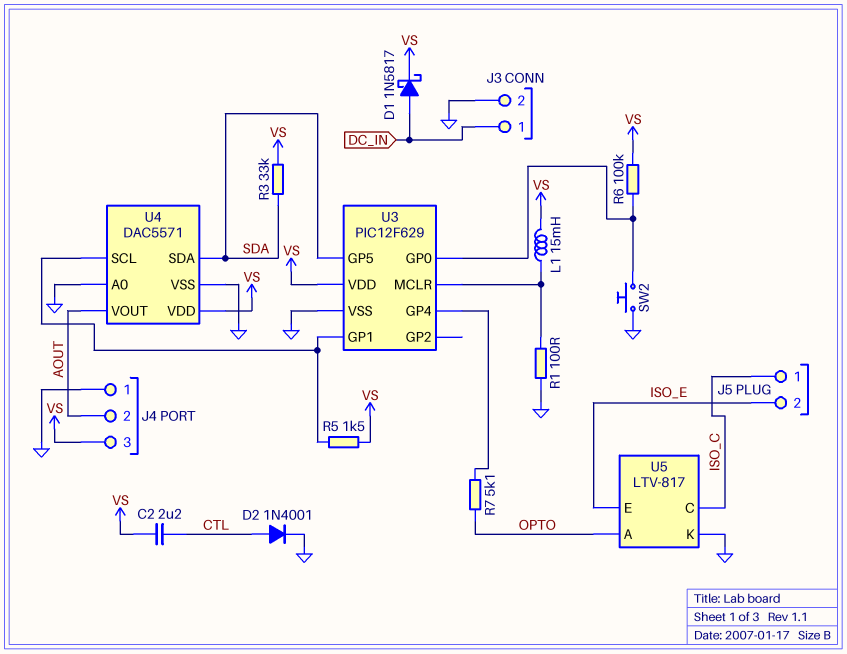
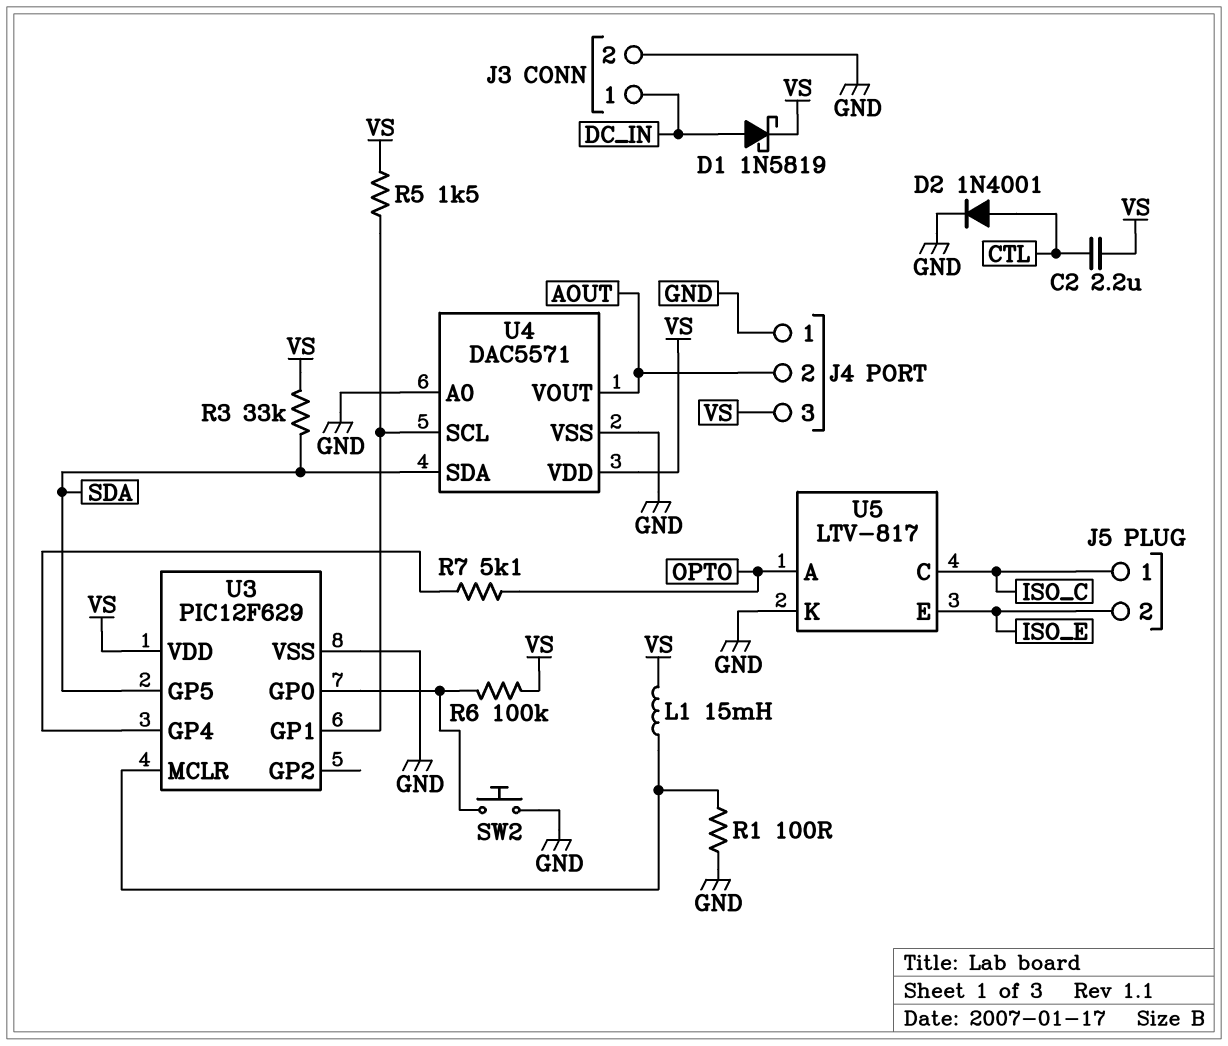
D1: schottky 1N5817 (A DC_IN, K VS) -> schottky 1N5819 (A DC_IN, K VS)

